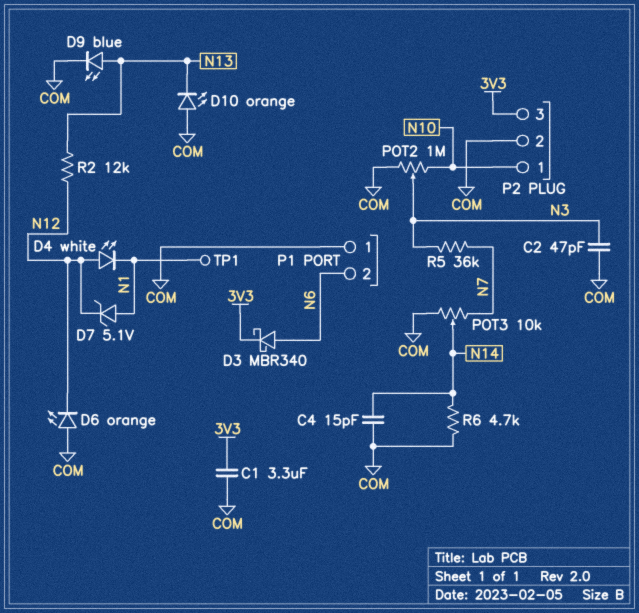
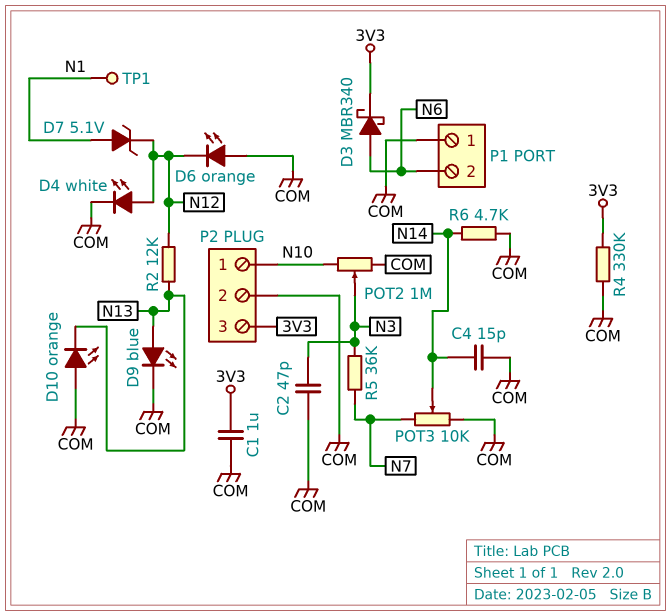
C1: 3.3uF (3V3, COM) -> 1uF (3V3, COM)
D4: LED white (A N12, K N1) -> LED white (A N12, K COM)
R4: none -> 330k (3V3, COM)

